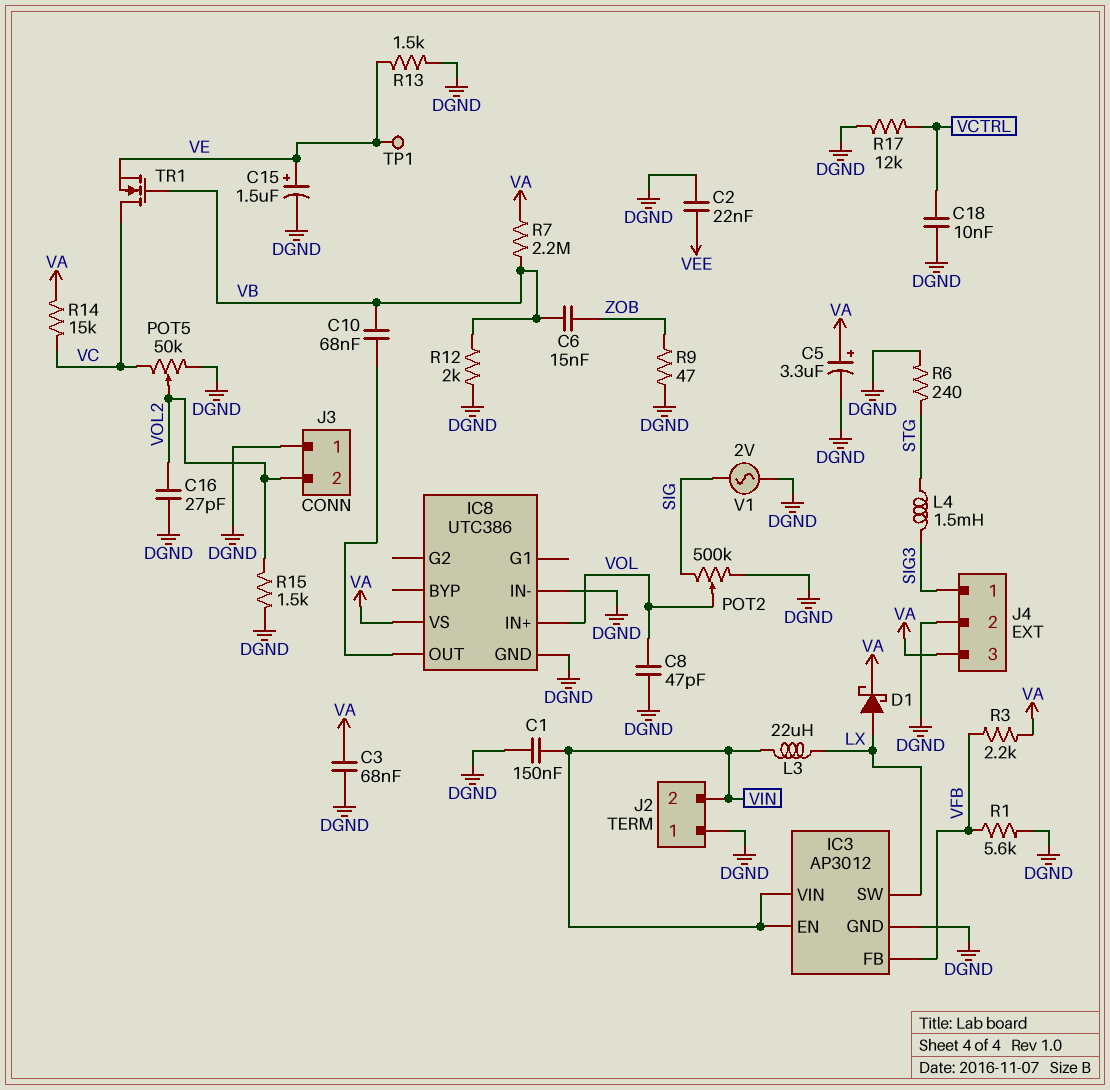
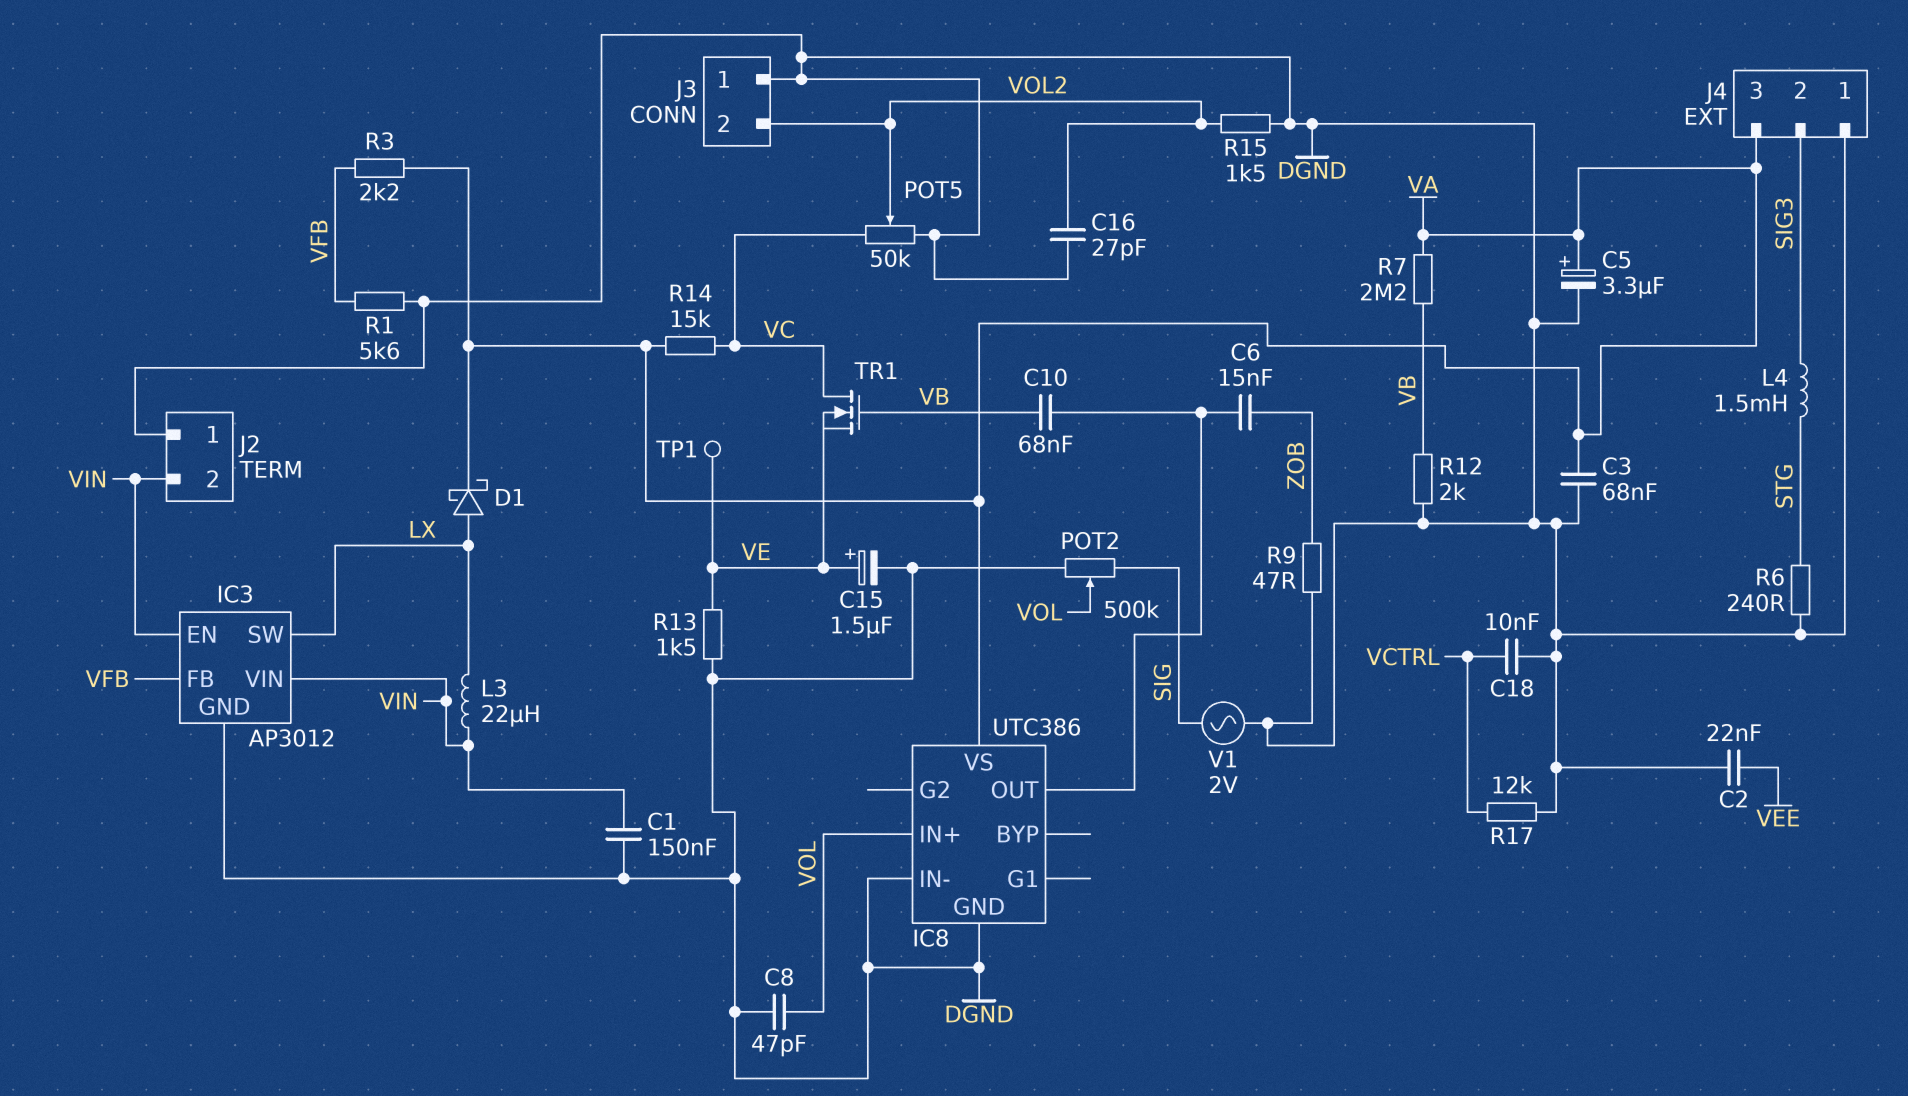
C6: 15nF (VB, ZOB) -> 15nF (IC8/OUT, ZOB)
J4 pin 1: SIG3 -> DGND
J4 pin 2: DGND -> SIG3

